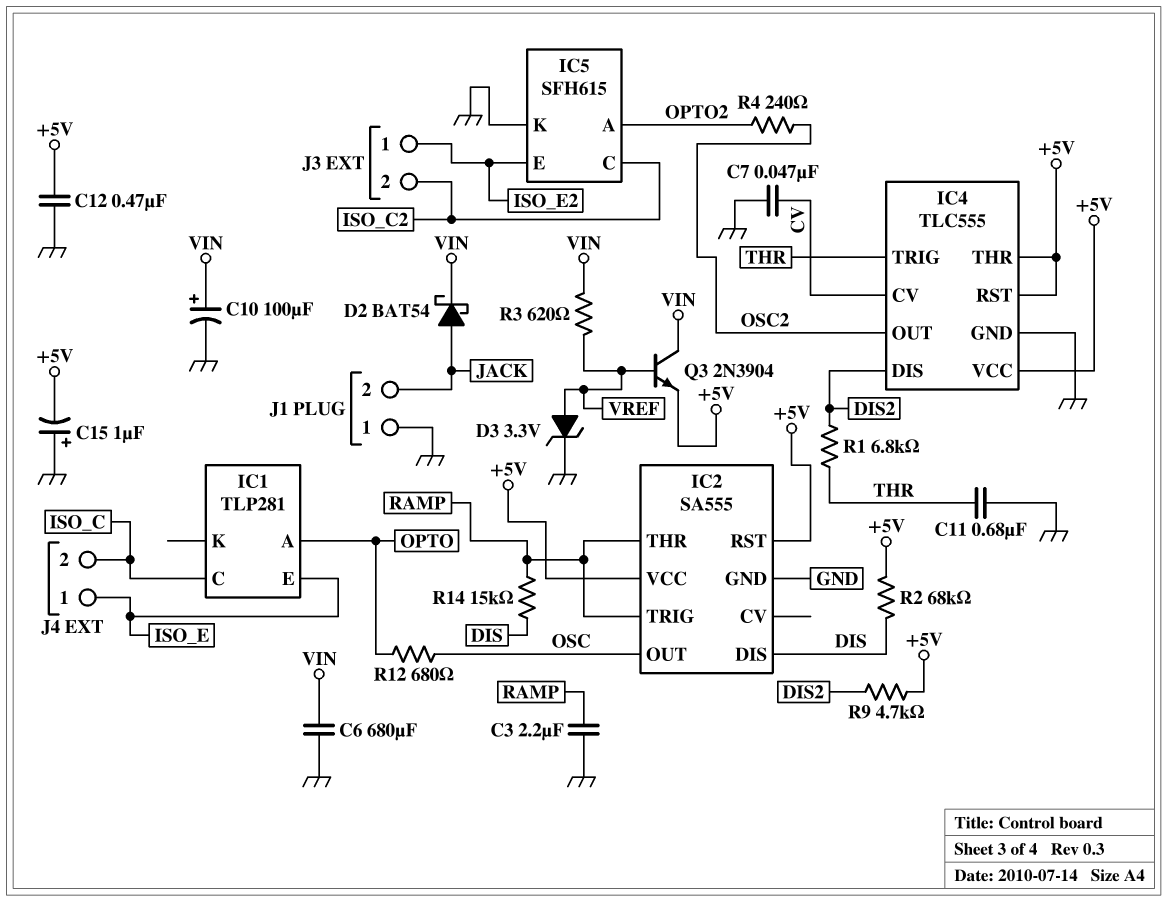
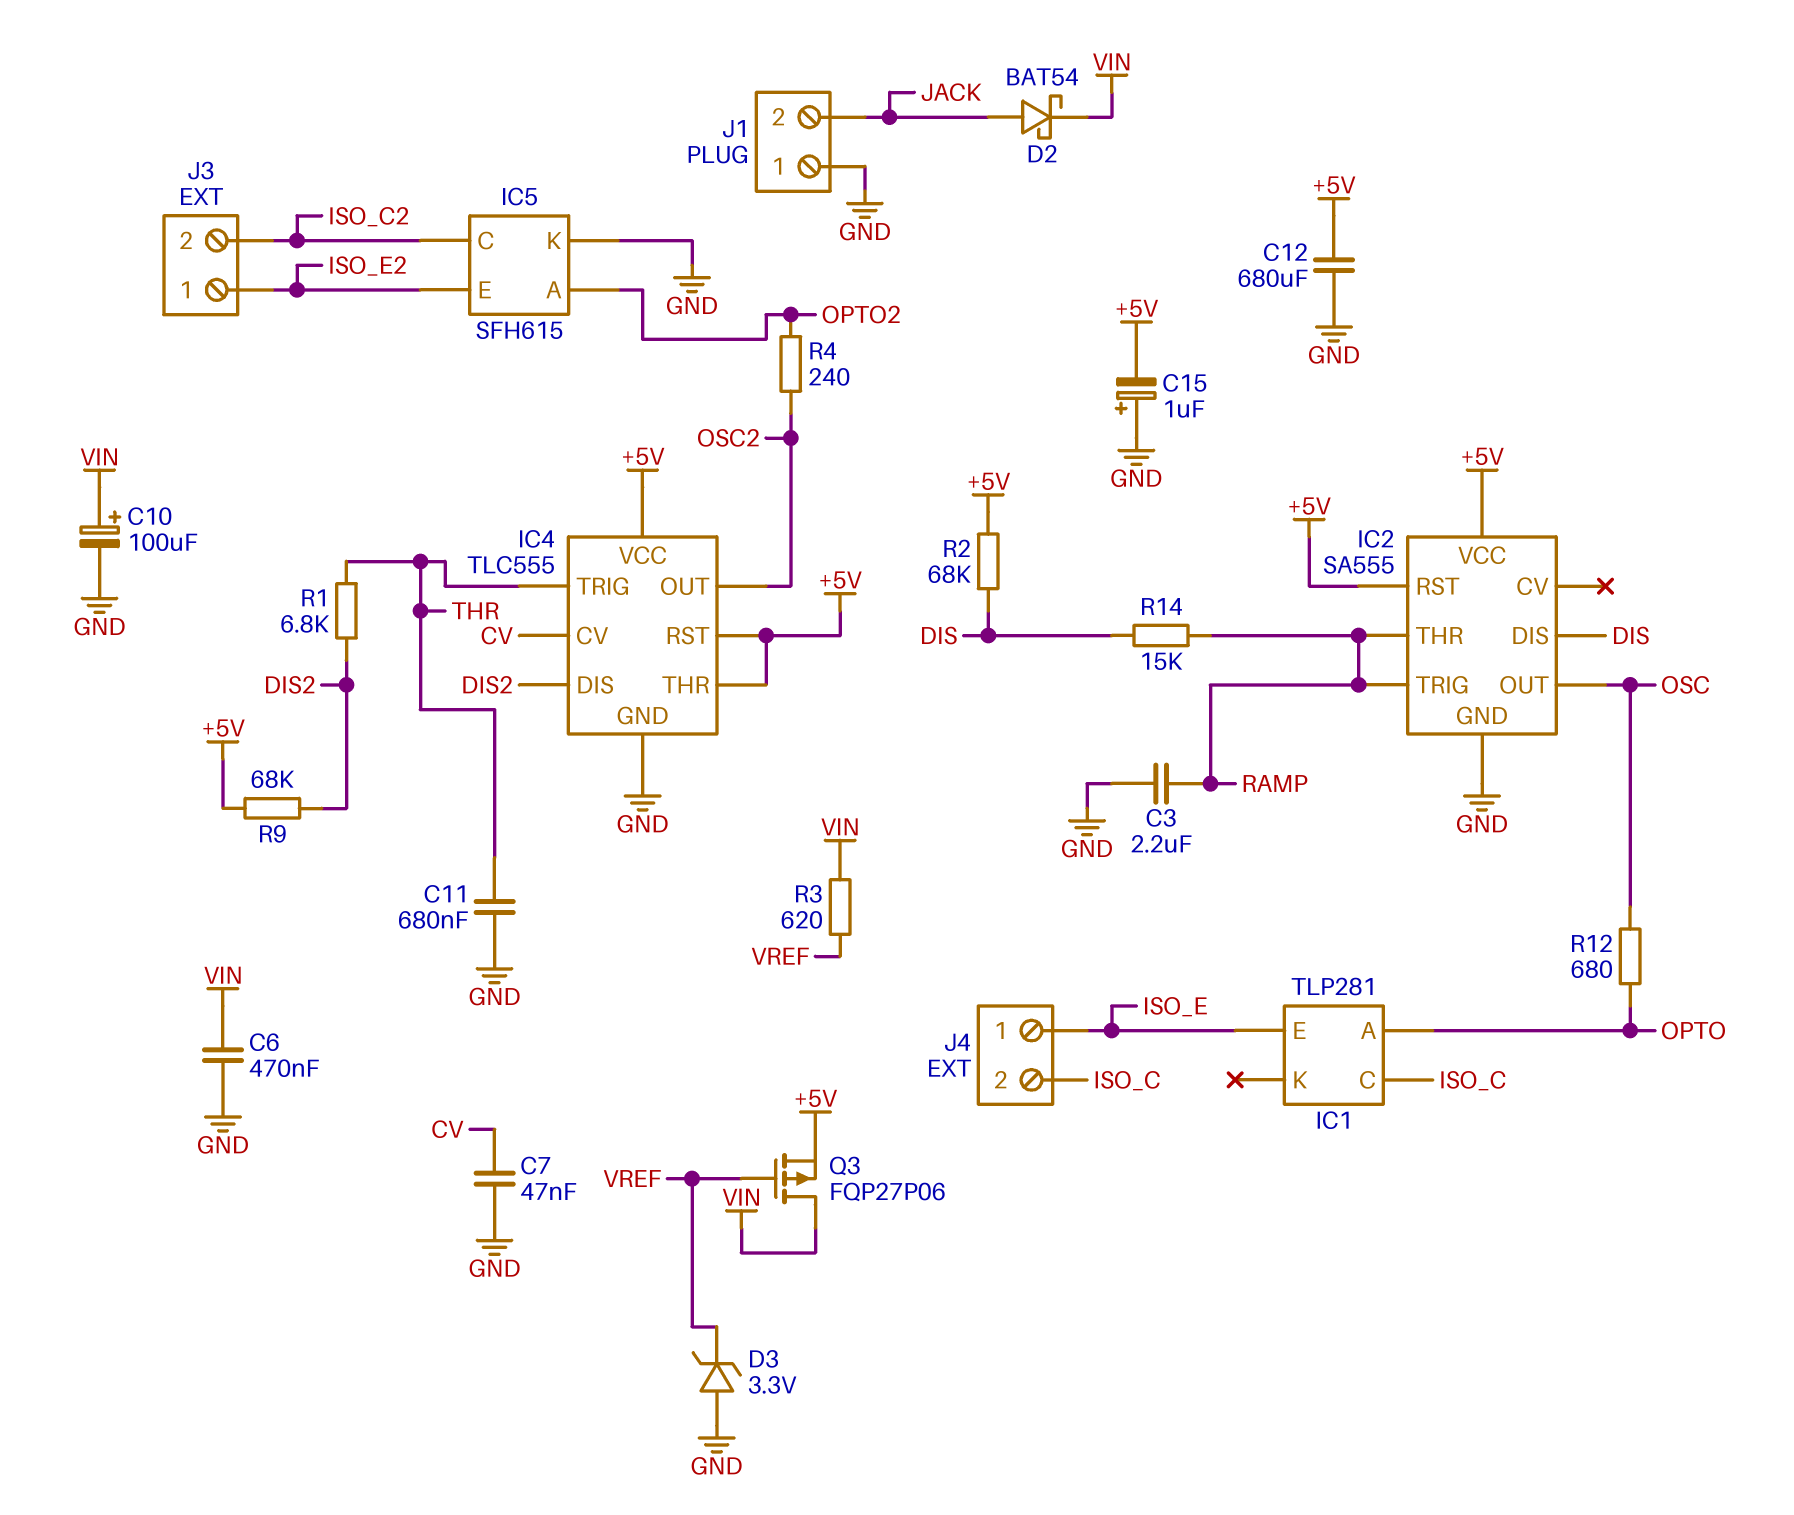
C6: 680uF (GND, VIN) -> 470nF (GND, VIN)
C12: 470nF (+5V, GND) -> 680uF (+5V, GND)
D3: zener 3.3V (A VREF, K GND) -> zener 3.3V (A GND, K VREF)
Q3: NPN 2N3904 (B VREF, C VIN, E +5V) -> PMOS FQP27P06 (G VREF, D VIN, S +5V)
R9: 4.7k (+5V, DIS2) -> 68k (+5V, DIS2)

